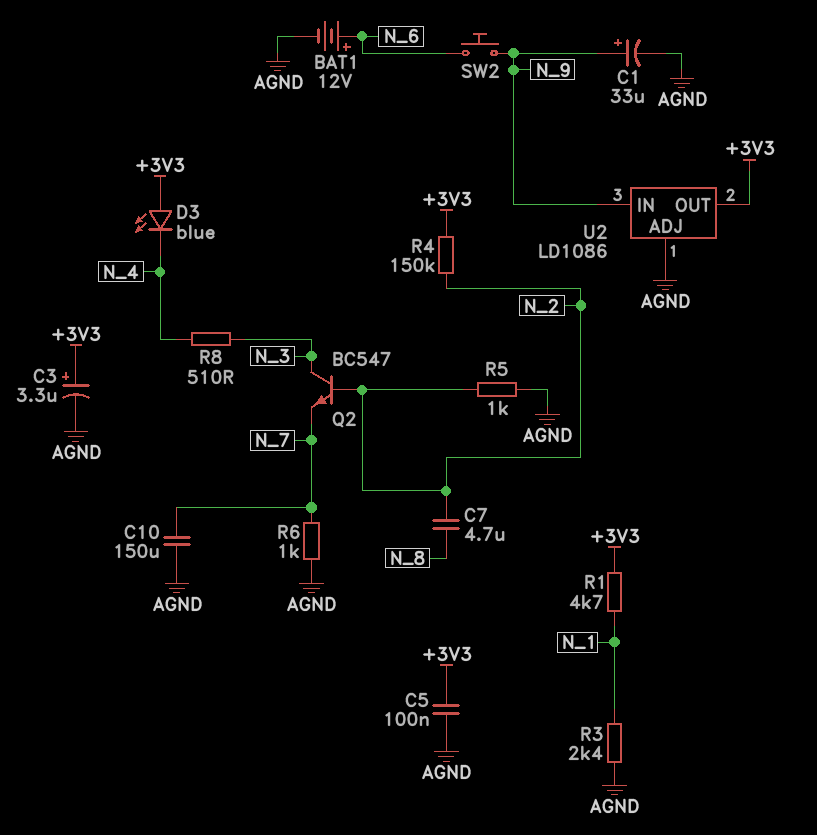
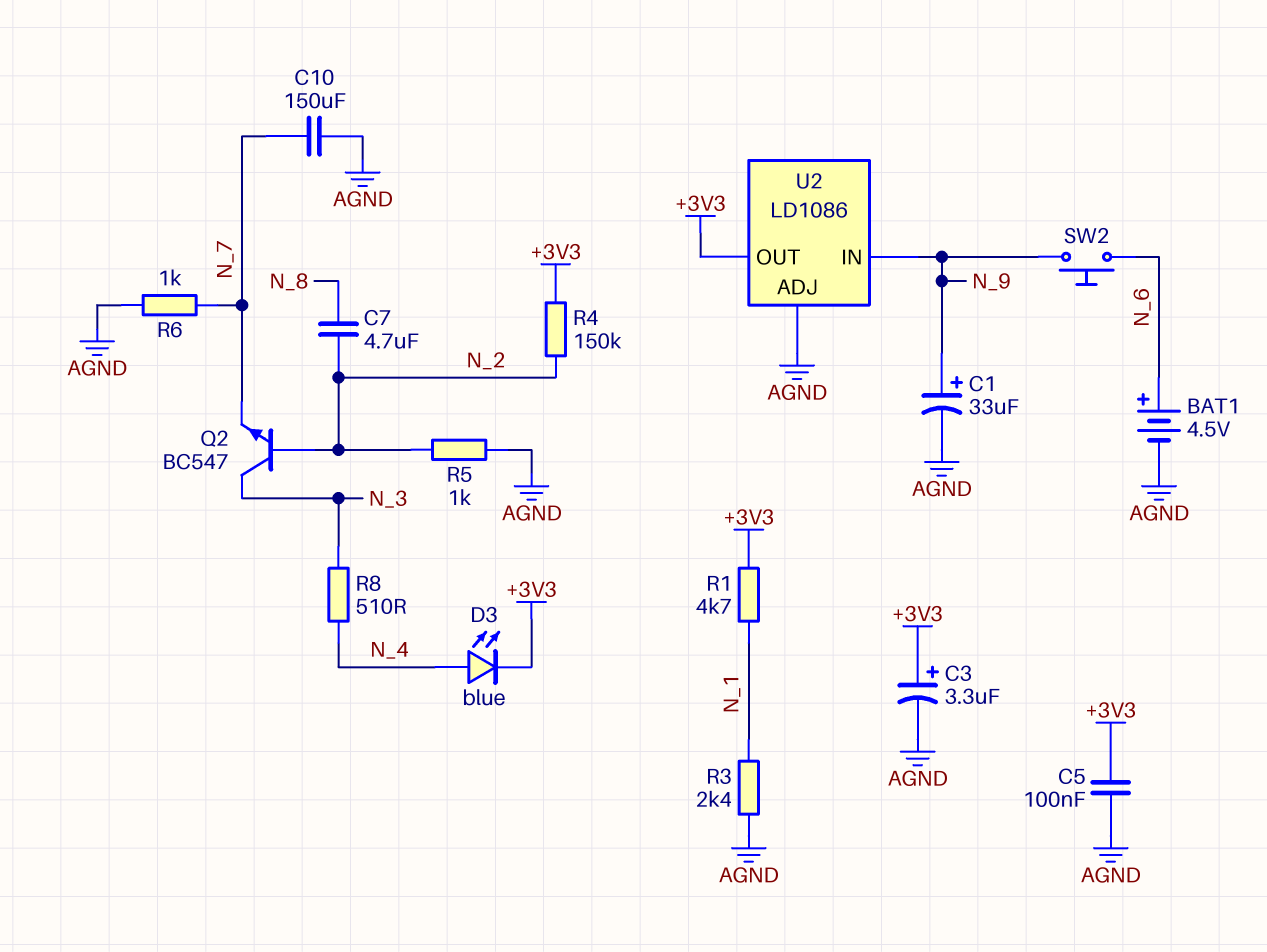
BAT1: 12V (plus N_6, minus AGND) -> 4.5V (plus N_6, minus AGND)
D3: LED blue (A +3V3, K N_4) -> LED blue (A N_4, K +3V3)

